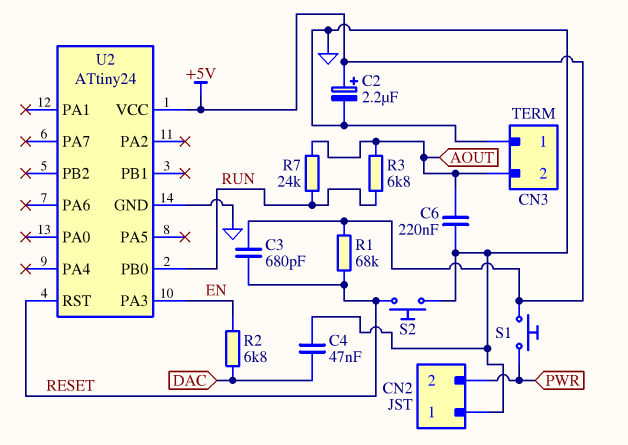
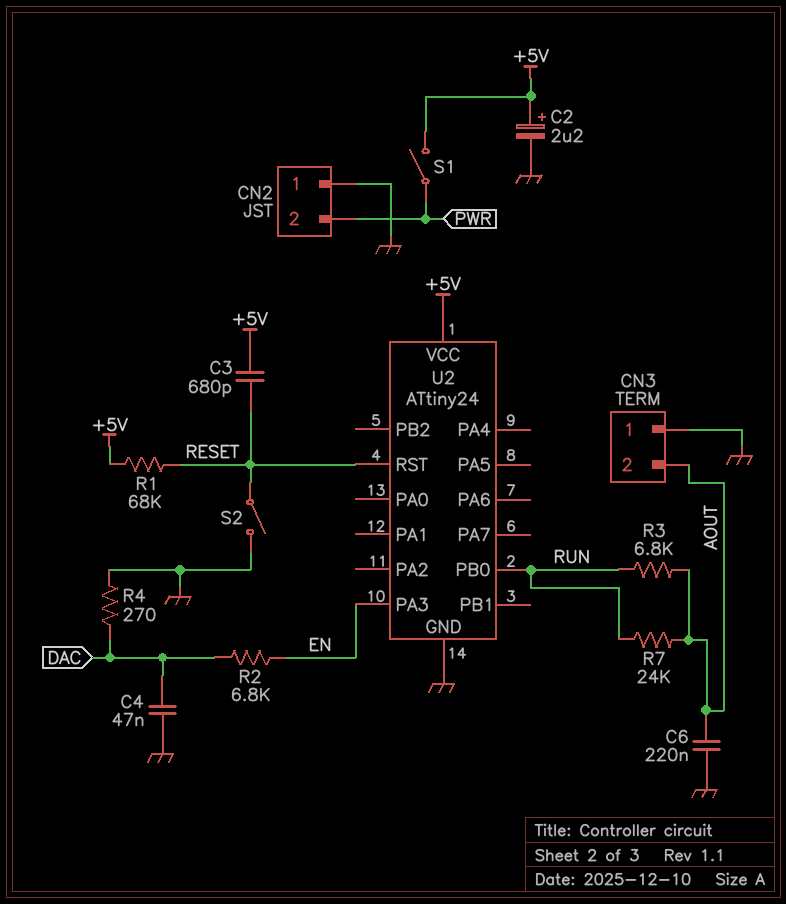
R4: none -> 270 (DAC, GND)
S1: button (+5V, PWR) -> switch (+5V, PWR)
S2: button (GND, RESET) -> switch (GND, RESET)

